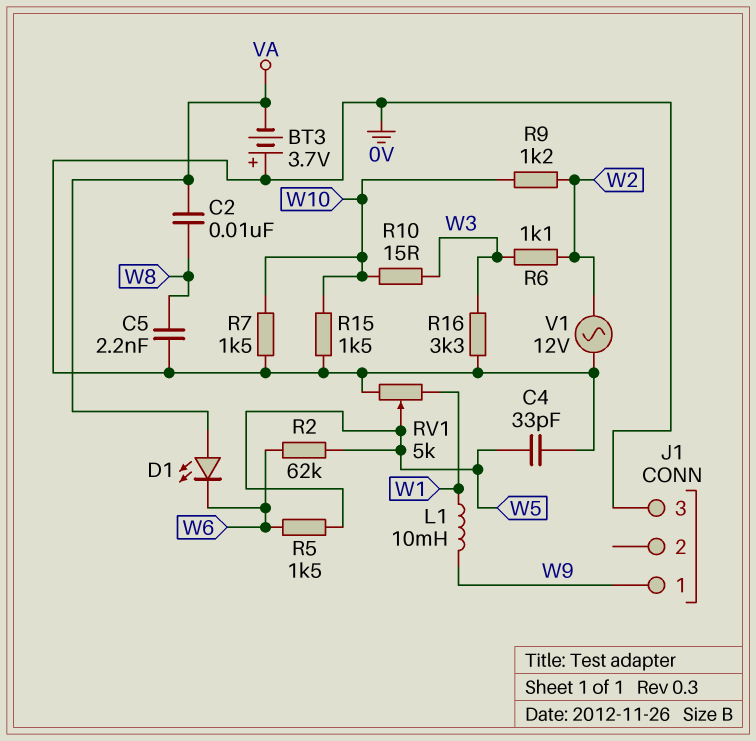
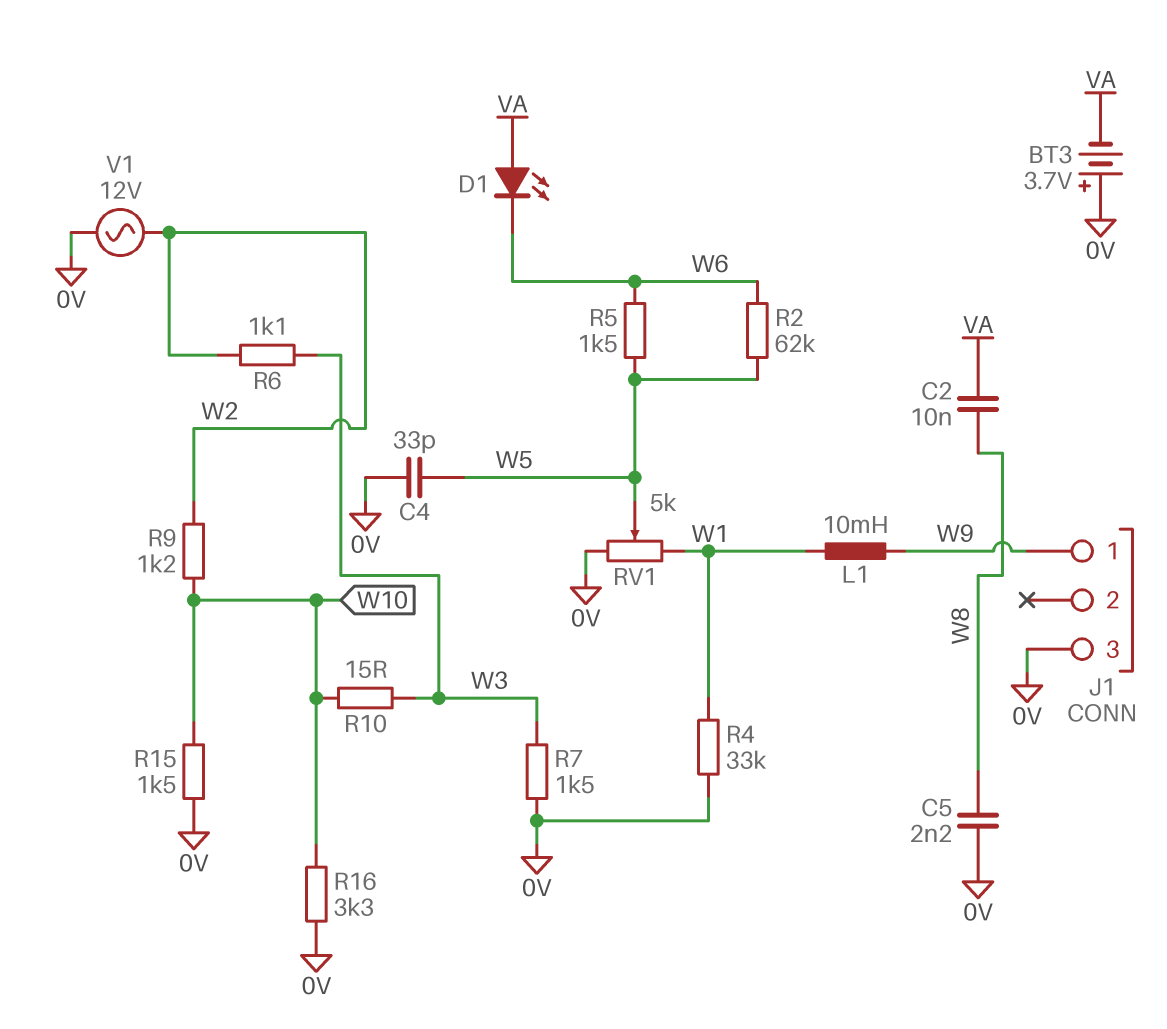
R4: none -> 33k (0V, W1)
R7: 1.5k (0V, W10) -> 1.5k (0V, W3)
R16: 3.3k (0V, W3) -> 3.3k (0V, W10)

